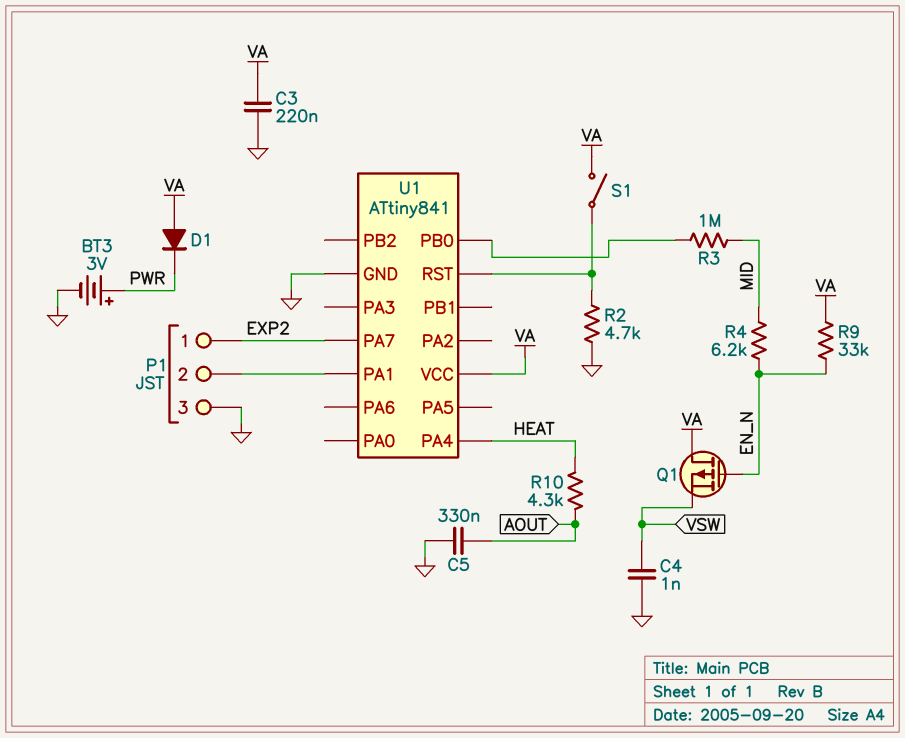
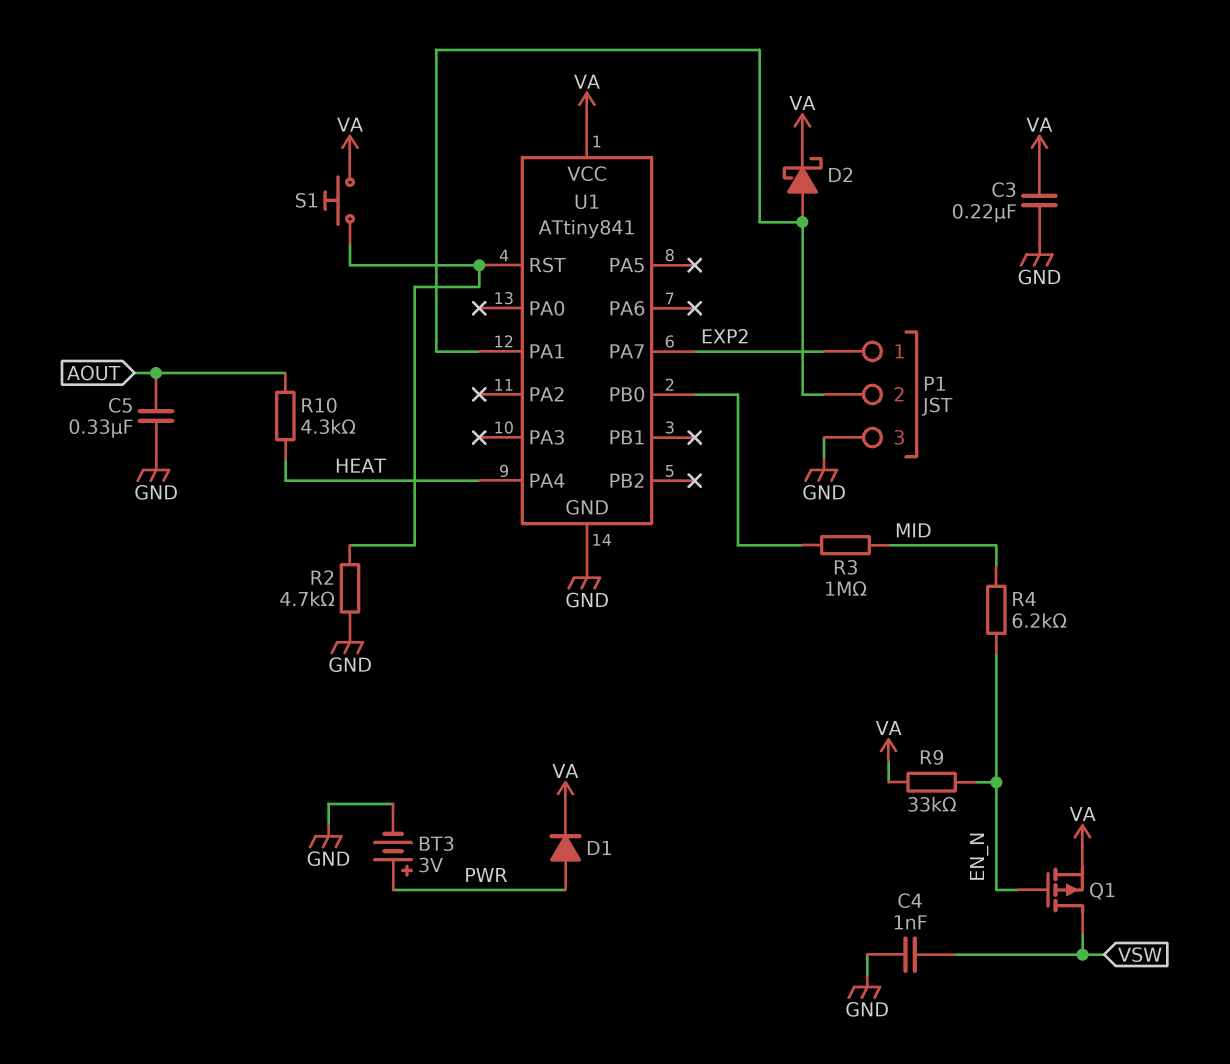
D1: diode (A VA, K PWR) -> diode (A PWR, K VA)
D2: none -> schottky (A P1/2, K VA)
Q1: PMOS (G EN_N, D VA, S VSW) -> PMOS (G EN_N, D VSW, S VA)
S1: switch (U1/RST, VA) -> button (U1/RST, VA)

